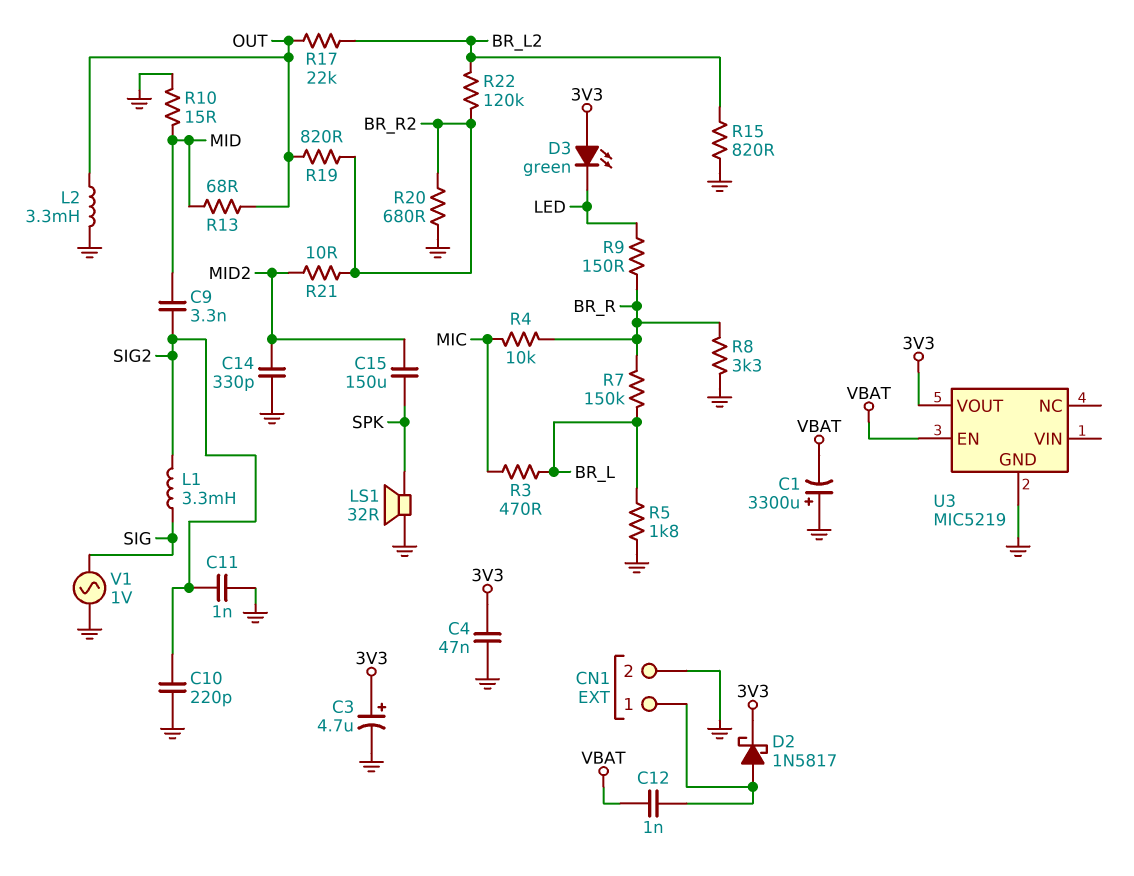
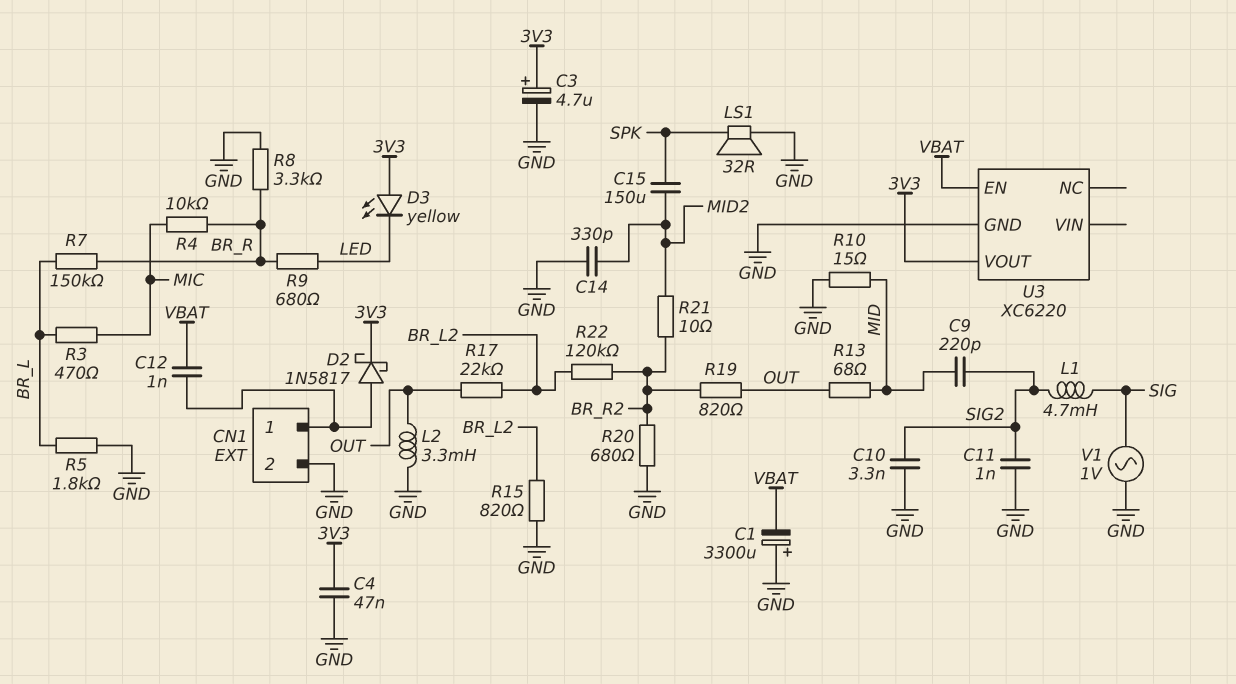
C9: 3.3nF (MID, SIG2) -> 220pF (MID, SIG2)
C10: 220pF (GND, SIG2) -> 3.3nF (GND, SIG2)
D3: LED green (A 3V3, K LED) -> LED yellow (A 3V3, K LED)
L1: 3.3mH (SIG, SIG2) -> 4.7mH (SIG, SIG2)
R9: 150 (BR_R, LED) -> 680 (BR_R, LED)
U3: MIC5219 -> XC6220

